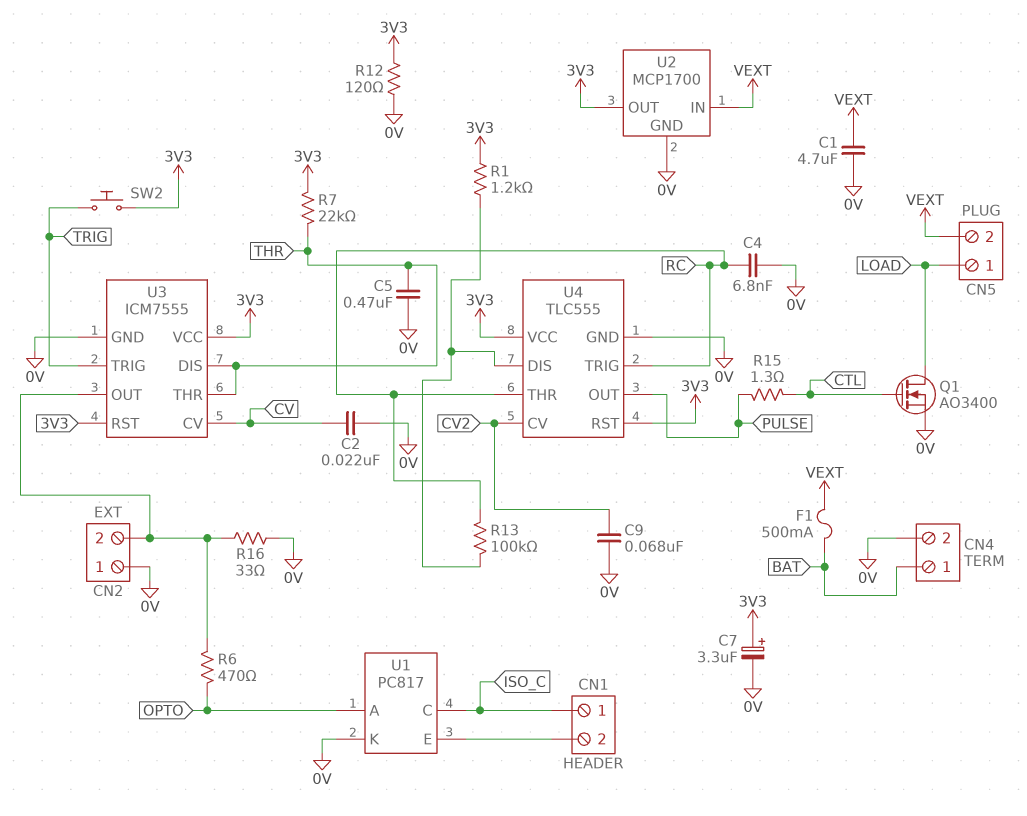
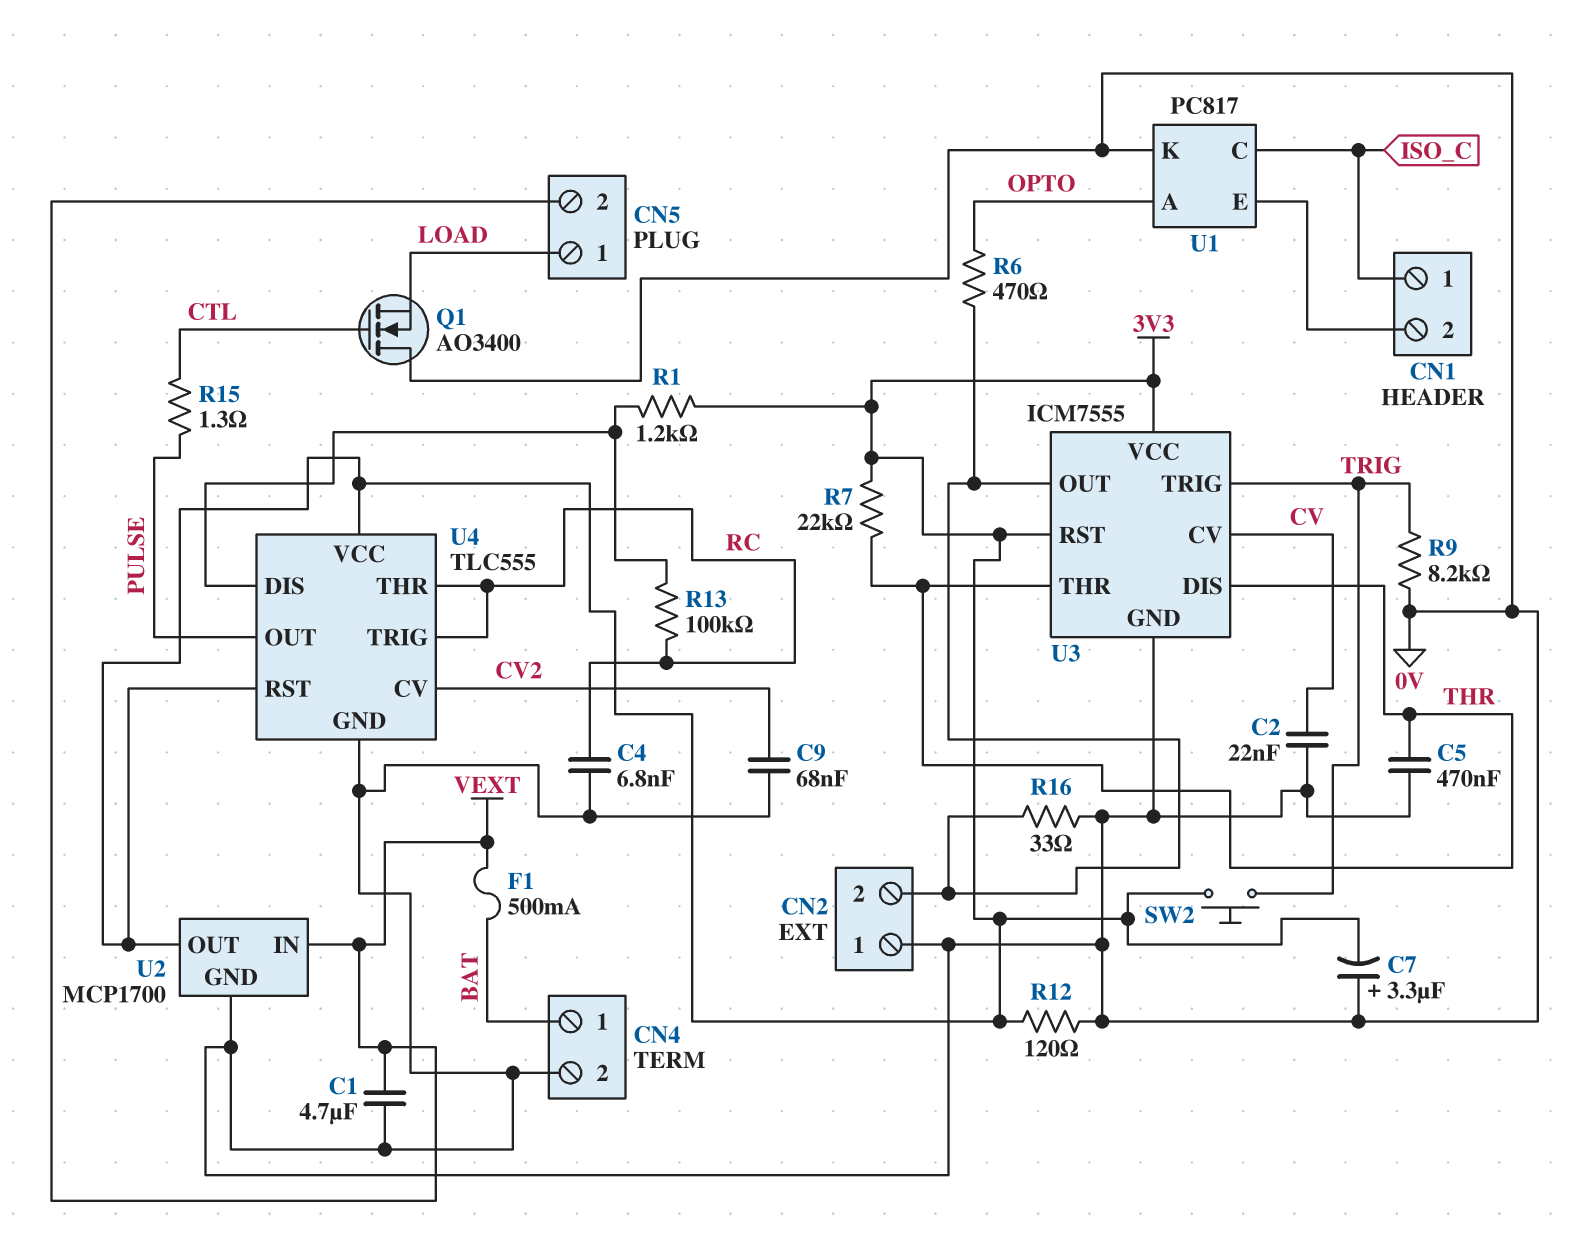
C7: 3.3uF (plus 3V3, minus 0V) -> 3.3uF (plus 0V, minus 3V3)
Q1: NMOS AO3400 (G CTL, D LOAD, S 0V) -> NMOS AO3400 (G CTL, D 0V, S LOAD)
R9: none -> 8.2k (0V, TRIG)

